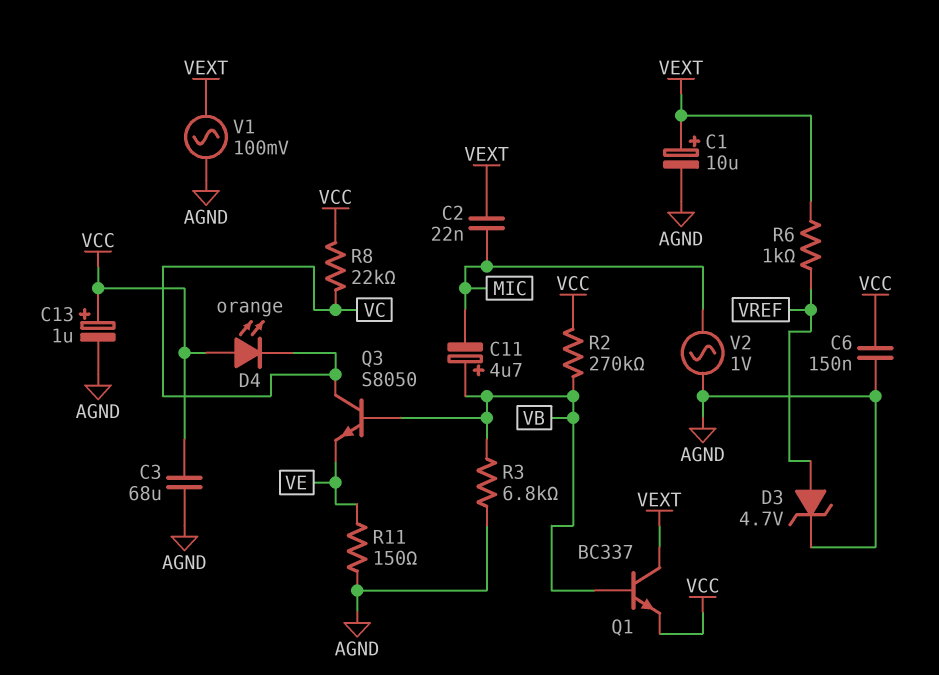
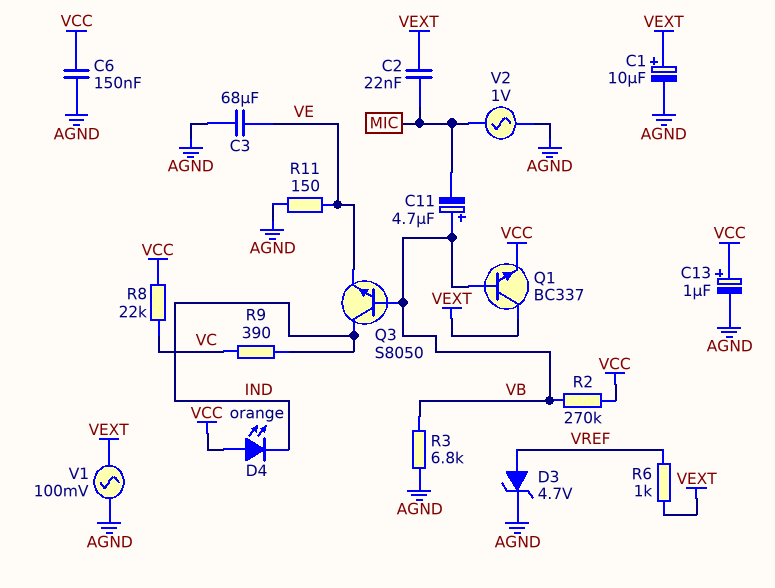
C3: 68uF (AGND, VCC) -> 68uF (AGND, VE)
D4: LED orange (A VCC, K VC) -> LED orange (A VCC, K IND)
Q3: NPN S8050 (B VB, C VC, E VE) -> NPN S8050 (B VB, C IND, E VE)
R9: none -> 390 (IND, VC)

